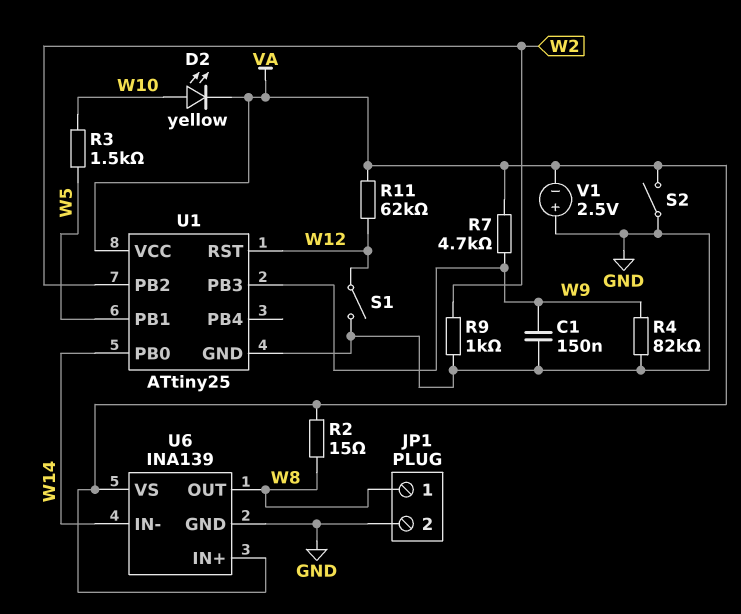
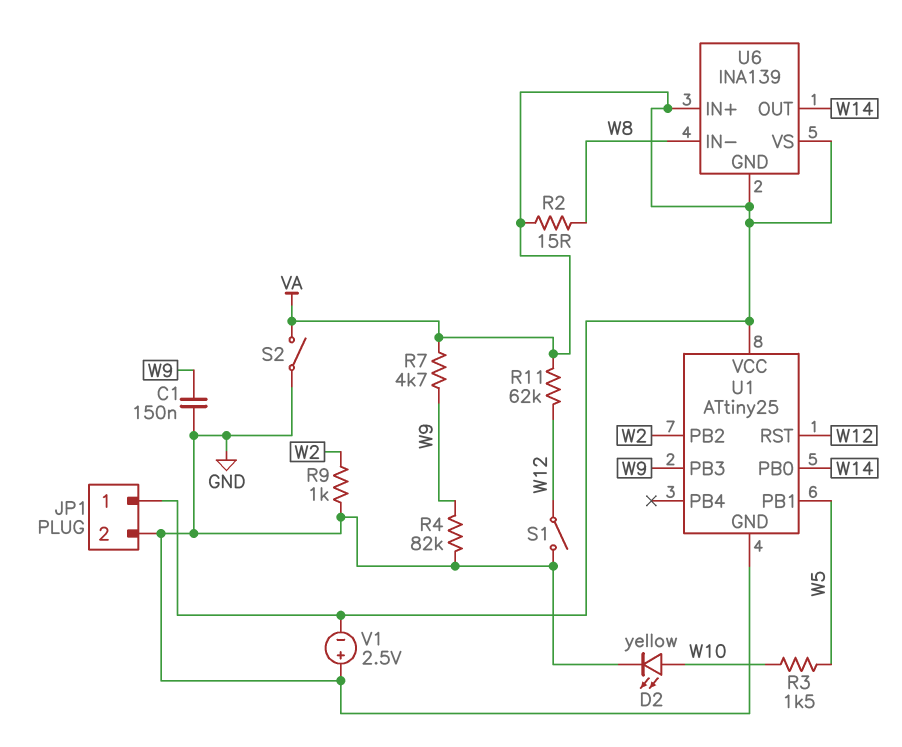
D2: LED yellow (A W10, K VA) -> LED yellow (A W10, K GND)
JP1 pin 1: W8 -> VA
U6 pin GND: GND -> VA
U6 pin IN-: W14 -> W8
U6 pin OUT: W8 -> W14

